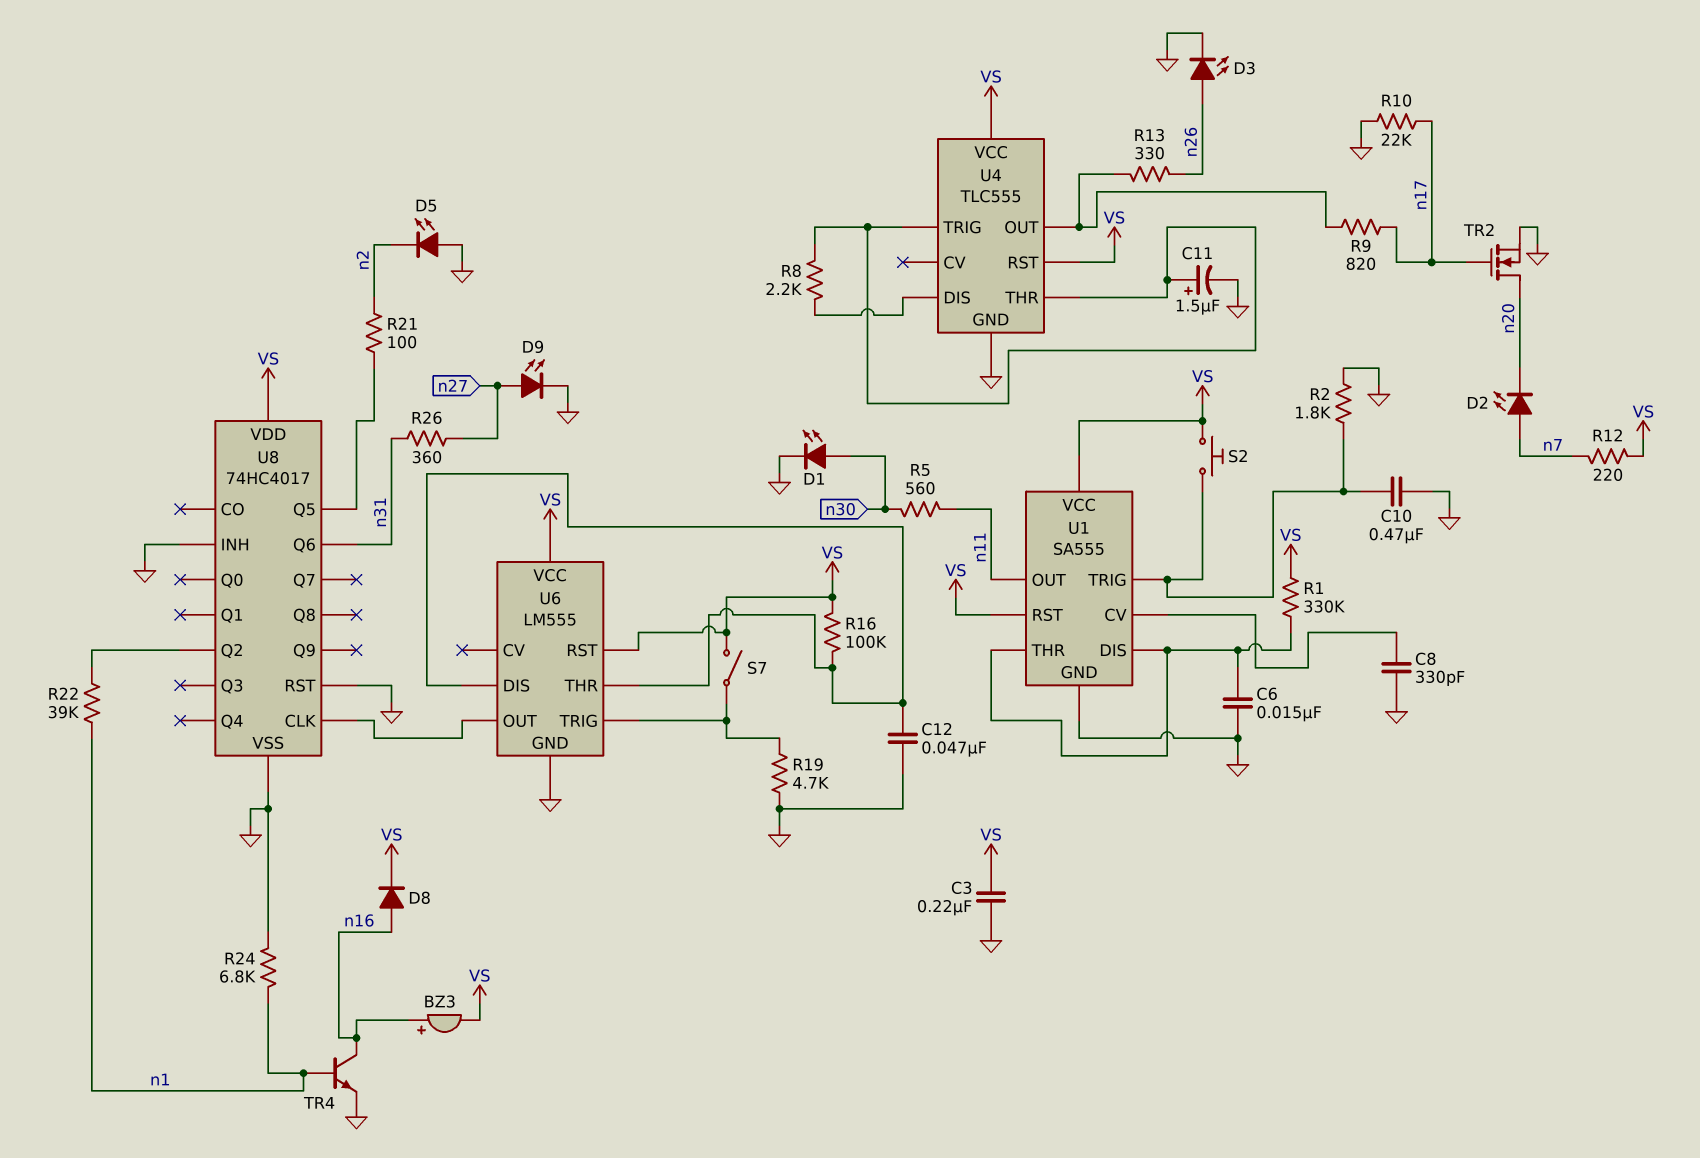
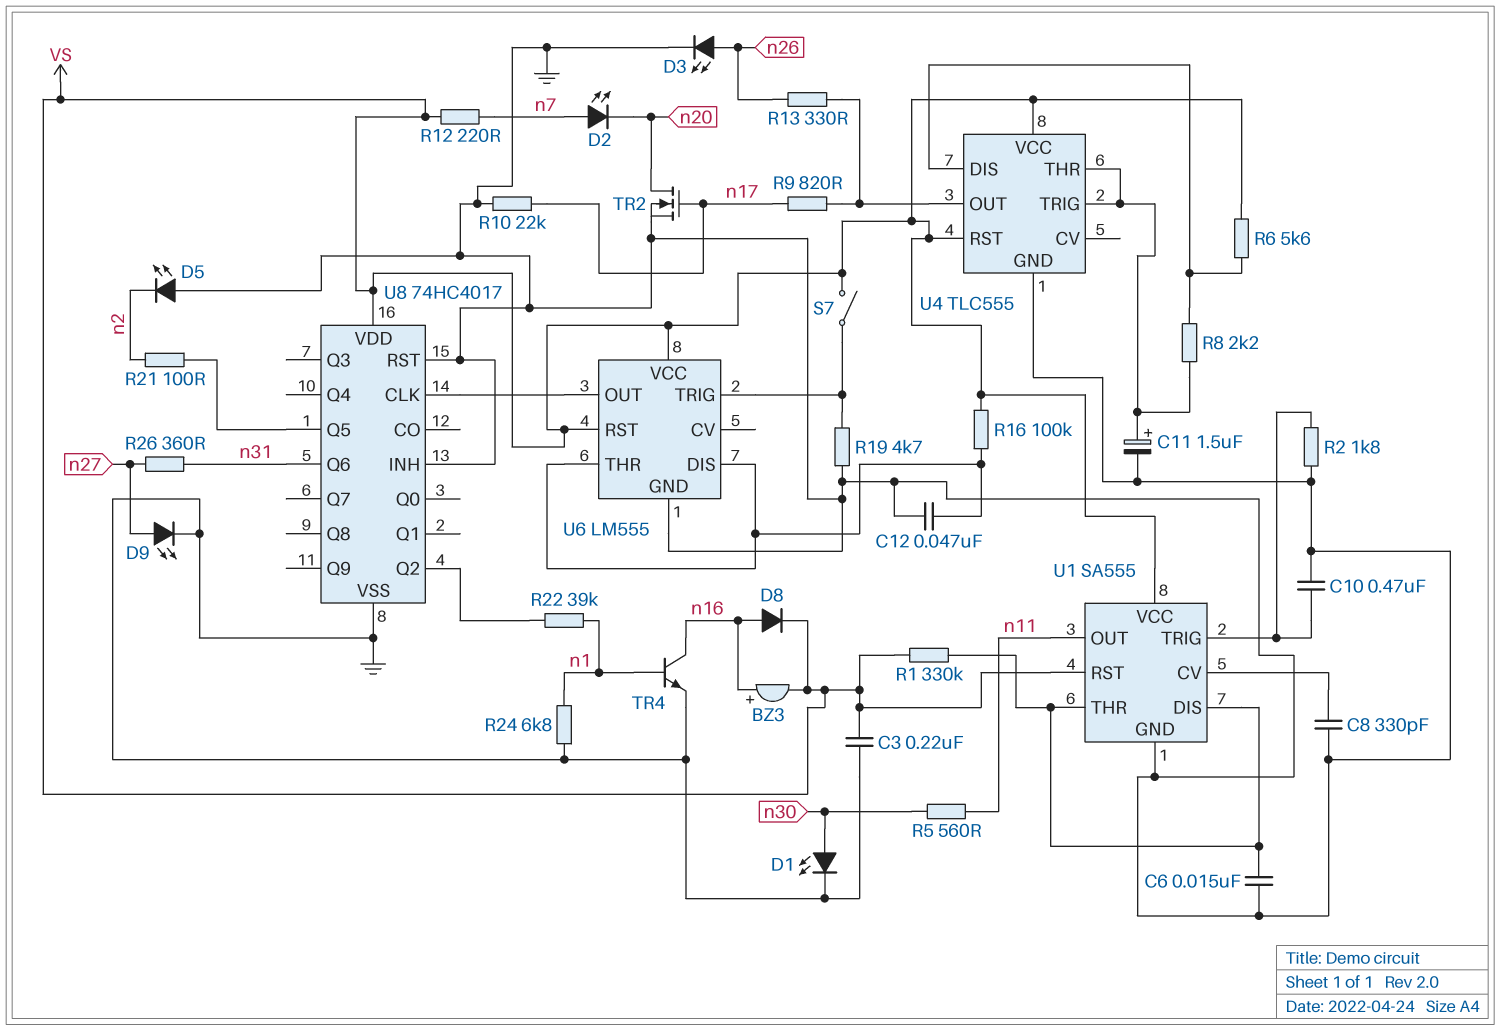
R6: none -> 5.6k (U4/DIS, VS)
S2: button (U1/TRIG, VS) -> none

